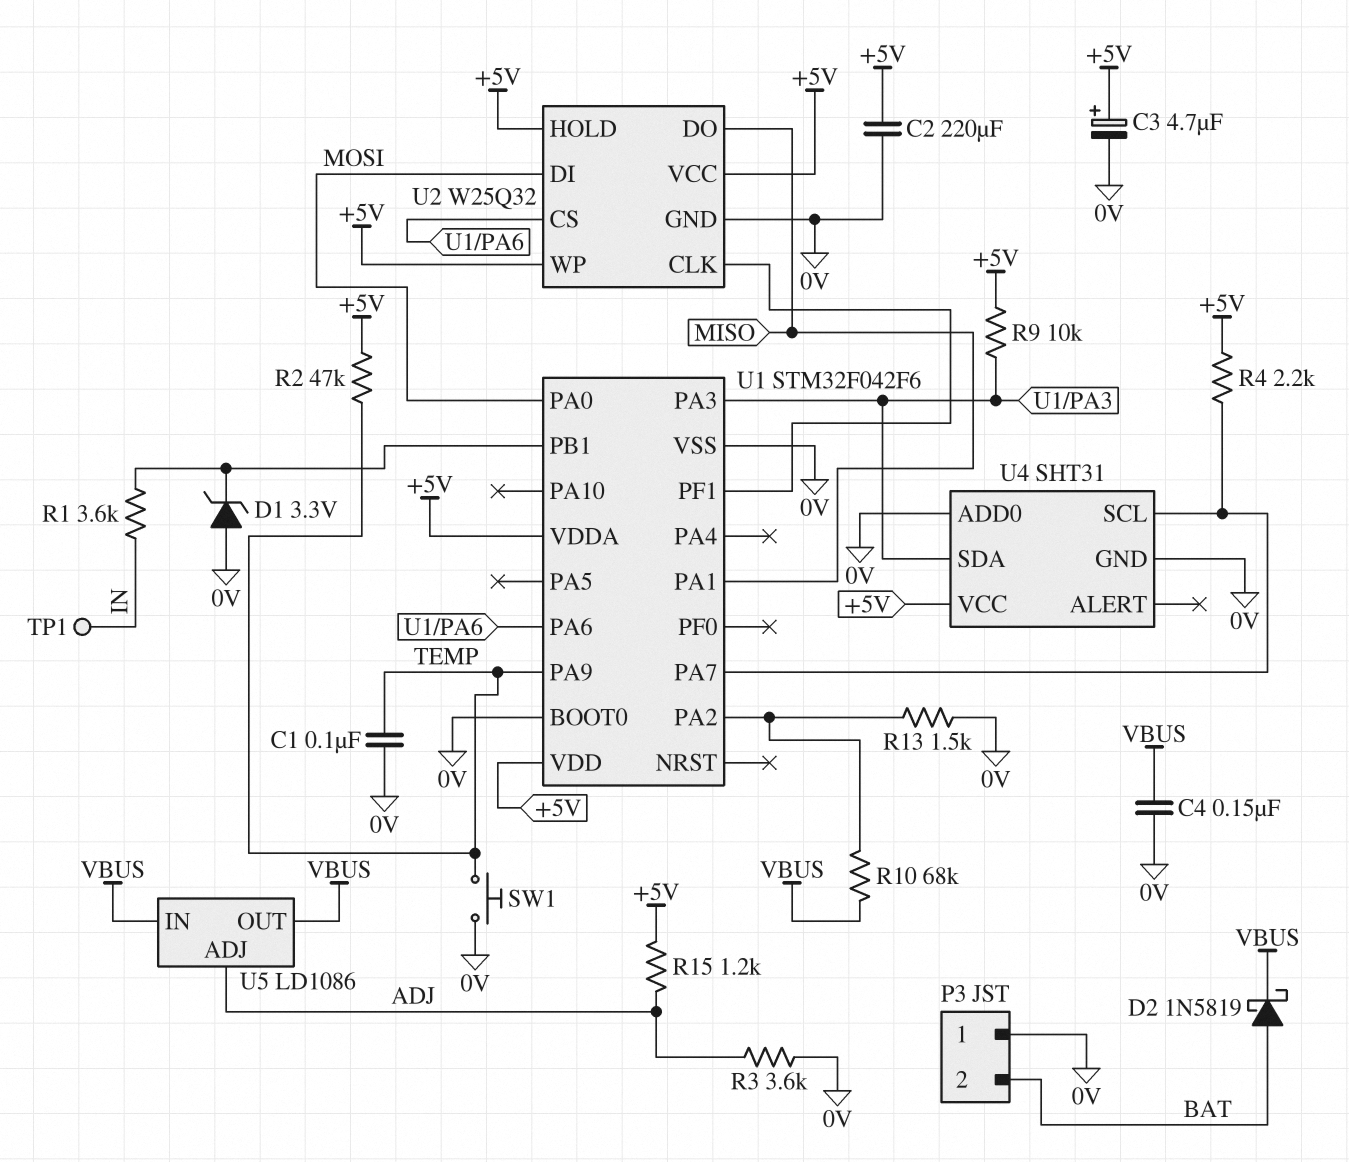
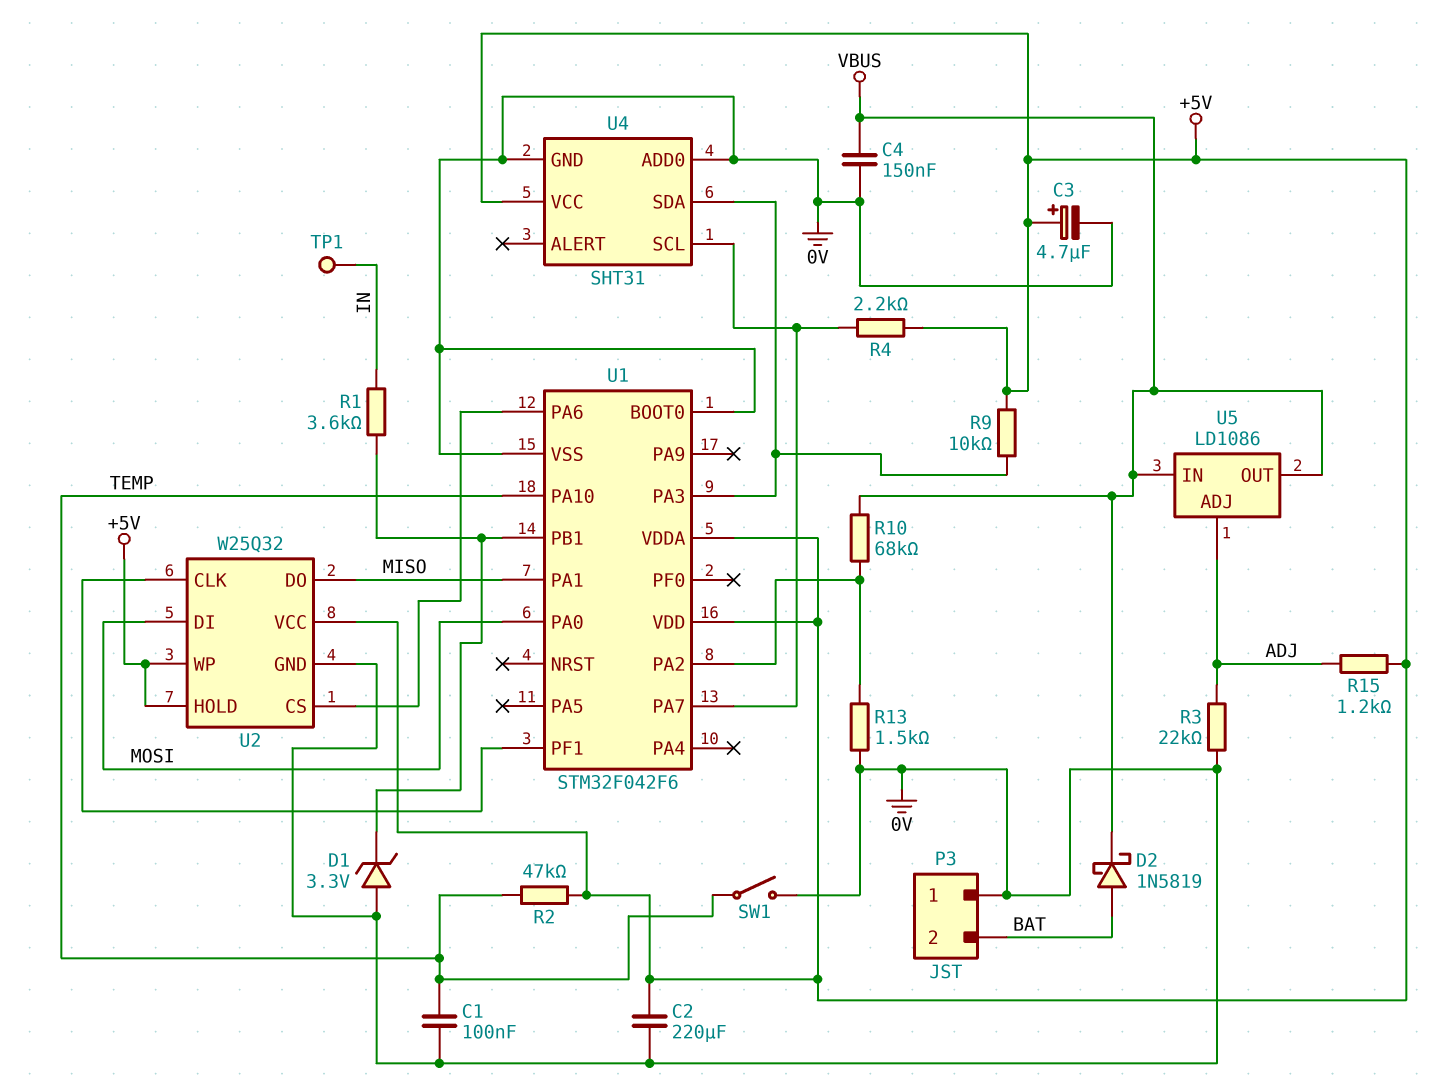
R3: 3.6k (0V, ADJ) -> 22k (0V, ADJ)
SW1: button (0V, TEMP) -> switch (0V, TEMP)
U1 pin PA9: TEMP -> none
U1 pin PA10: none -> TEMP

